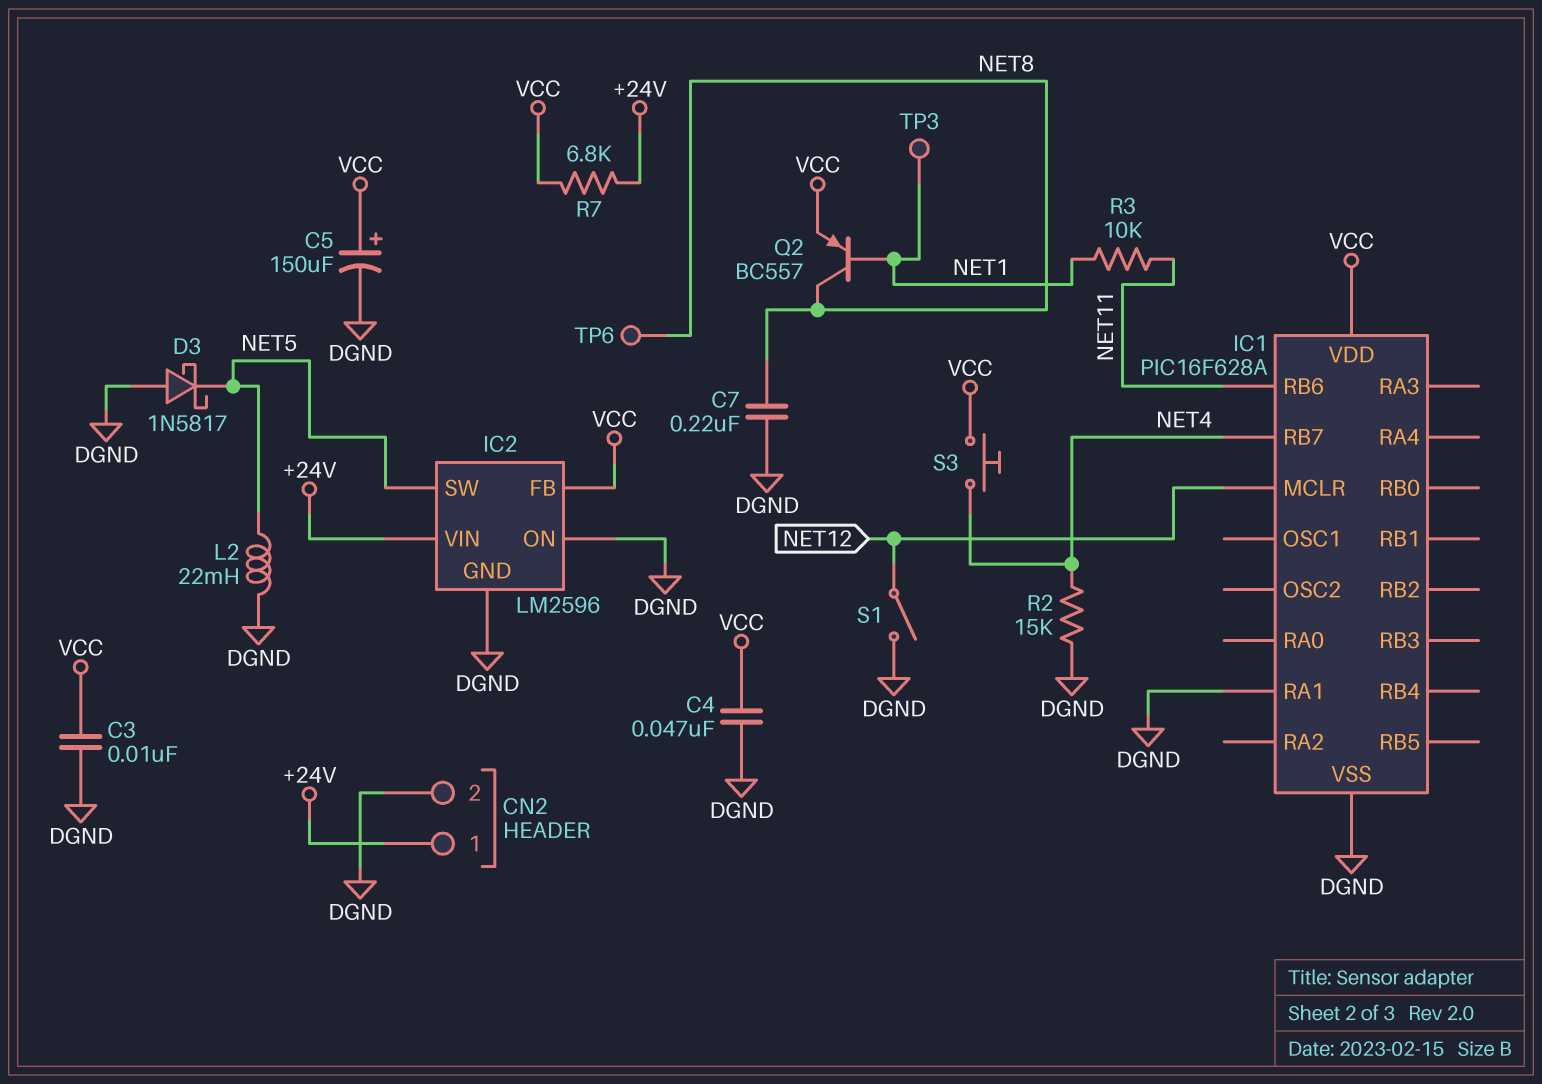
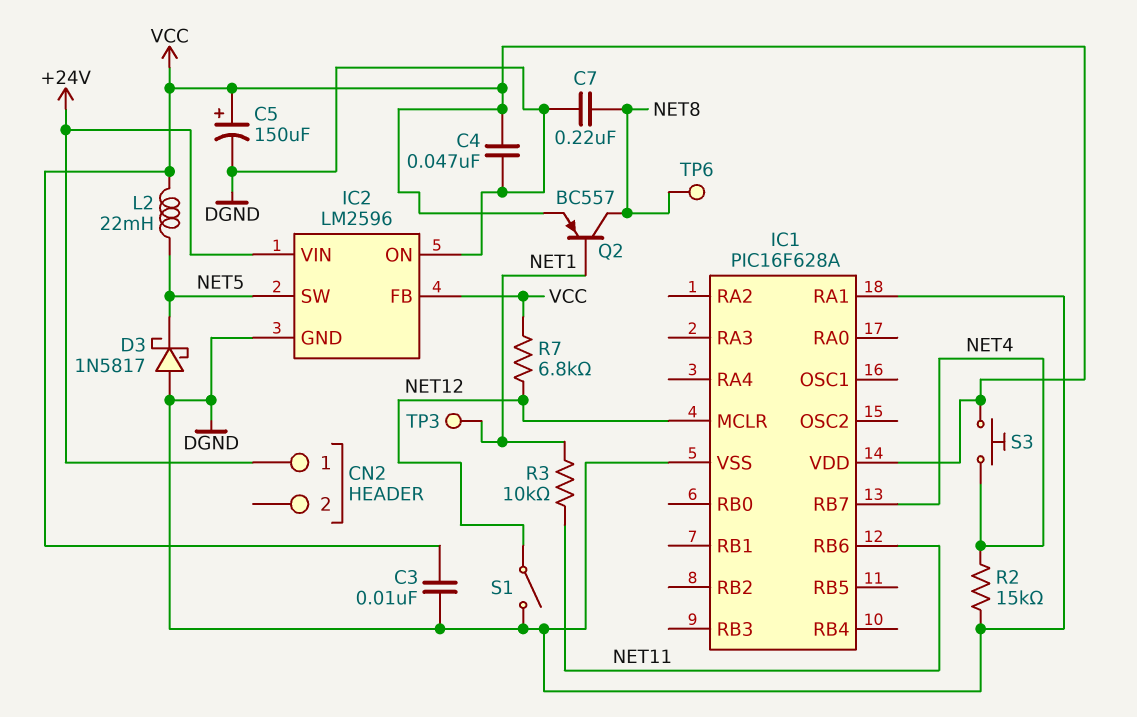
CN2 pin 2: DGND -> none
L2: 22mH (DGND, NET5) -> 22mH (NET5, VCC)
R7: 6.8k (+24V, VCC) -> 6.8k (NET12, VCC)

